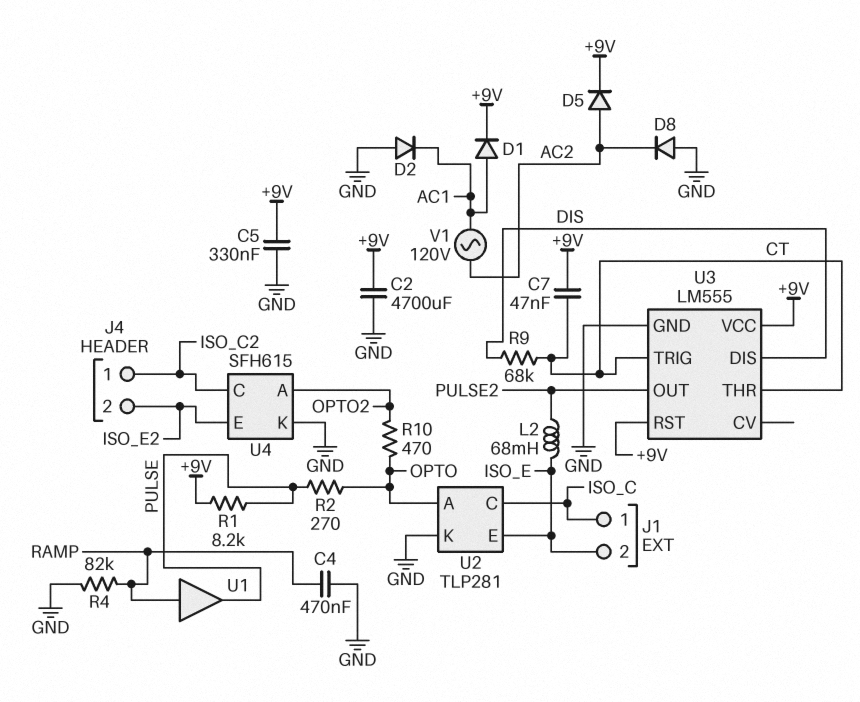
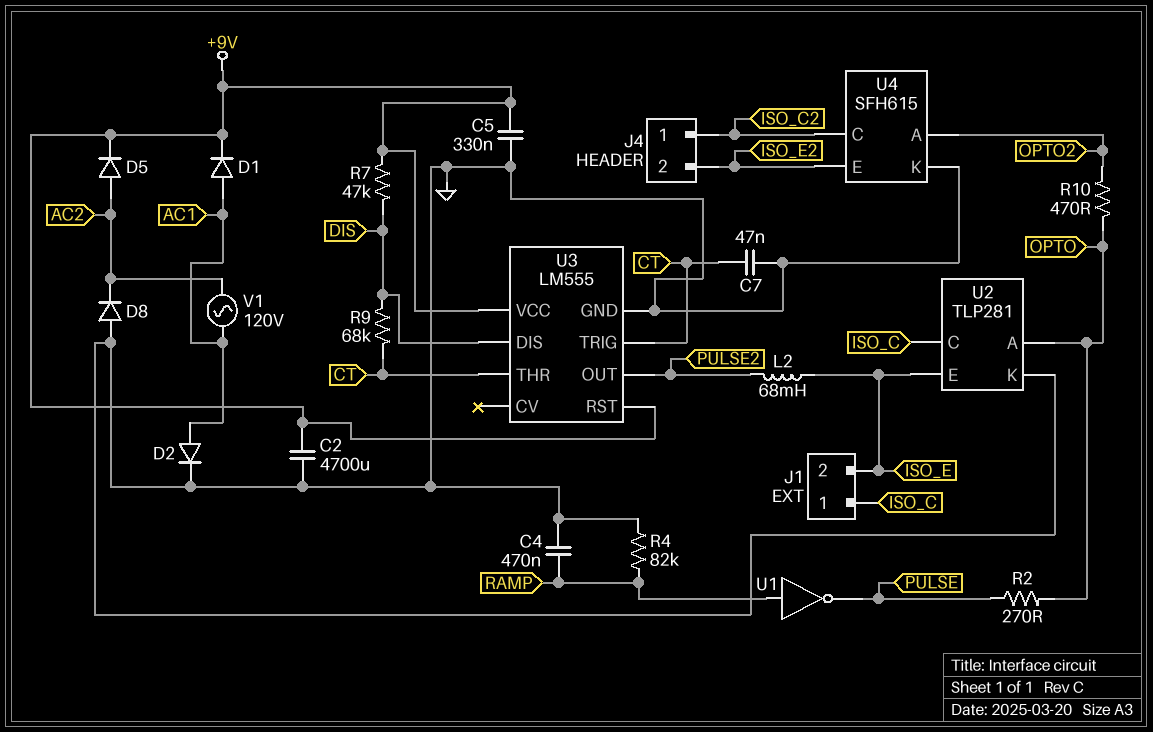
C7: 47nF (+9V, CT) -> 47nF (CT, GND)
D2: diode (A GND, K AC1) -> diode (A AC1, K GND)
R1: 8.2k (+9V, PULSE) -> none
R7: none -> 47k (+9V, DIS)
U1: buffer (in RAMP, out PULSE) -> NOT (in RAMP, out PULSE)

